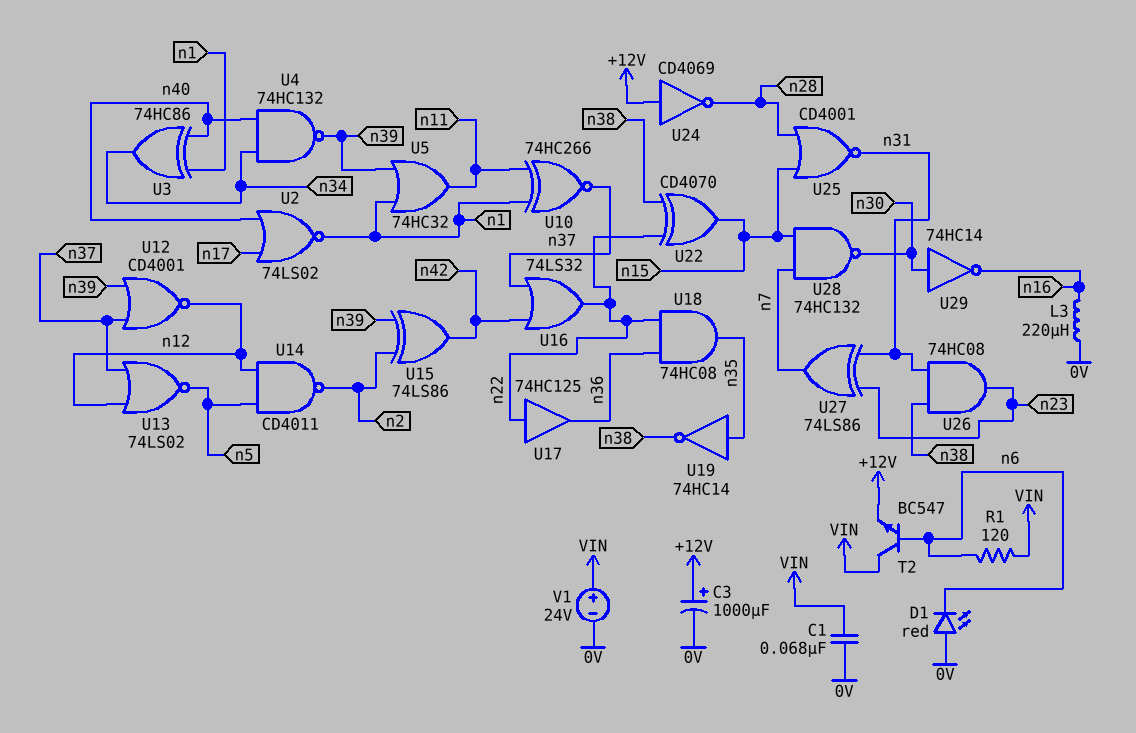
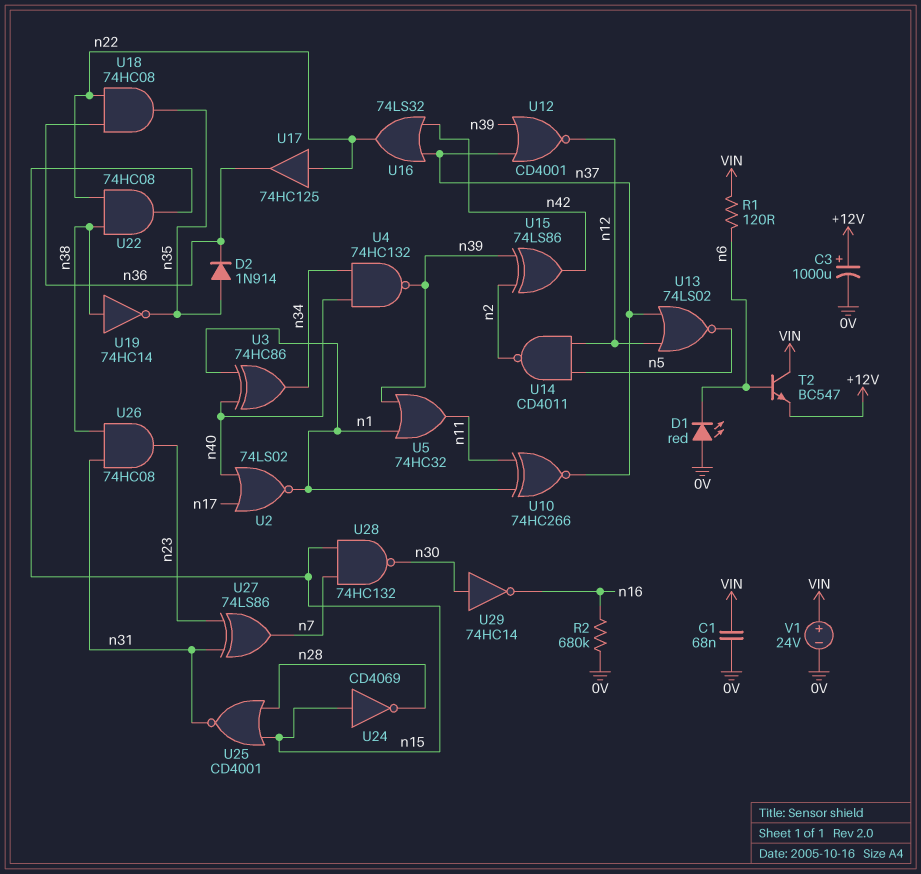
D2: none -> diode 1N914 (A n35, K n36)
L3: 220uH (0V, n16) -> none
R2: none -> 680k (0V, n16)
U19: NOT 74HC14 (in n35, out n38) -> NOT 74HC14 (in n38, out n35)
U22: XOR CD4070 (in n22, in n38, out n15) -> AND 74HC08 (in n22, in n38, out n15)
U24: NOT CD4069 (in +12V, out n28) -> NOT CD4069 (in n15, out n28)

